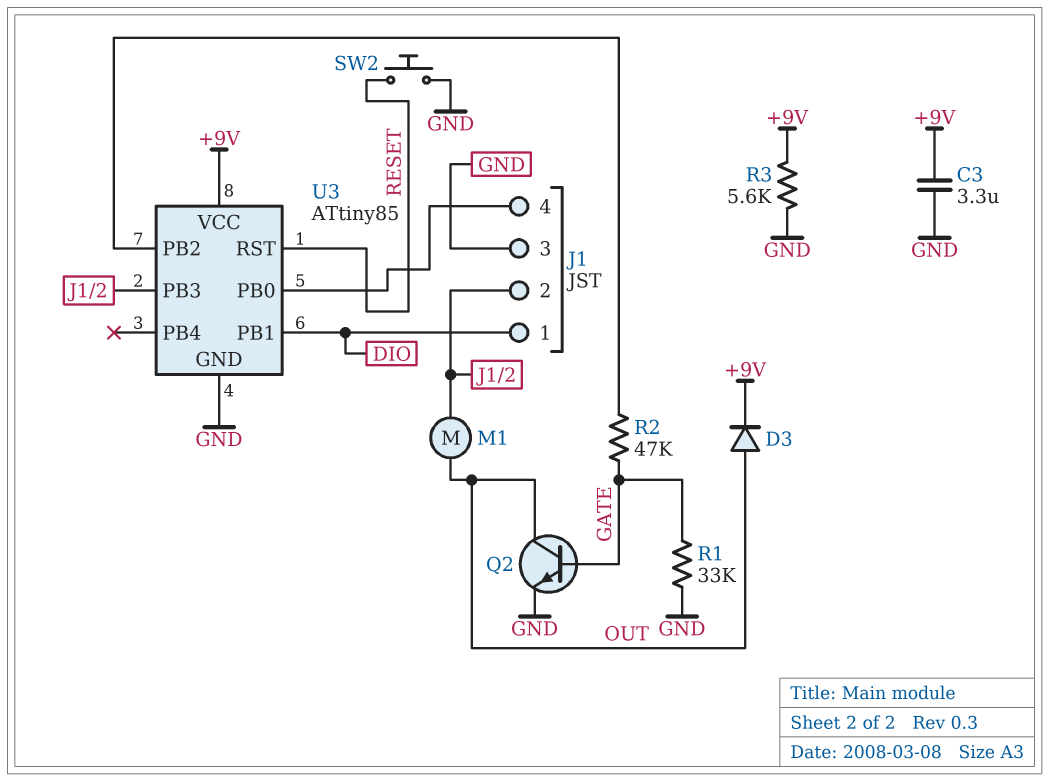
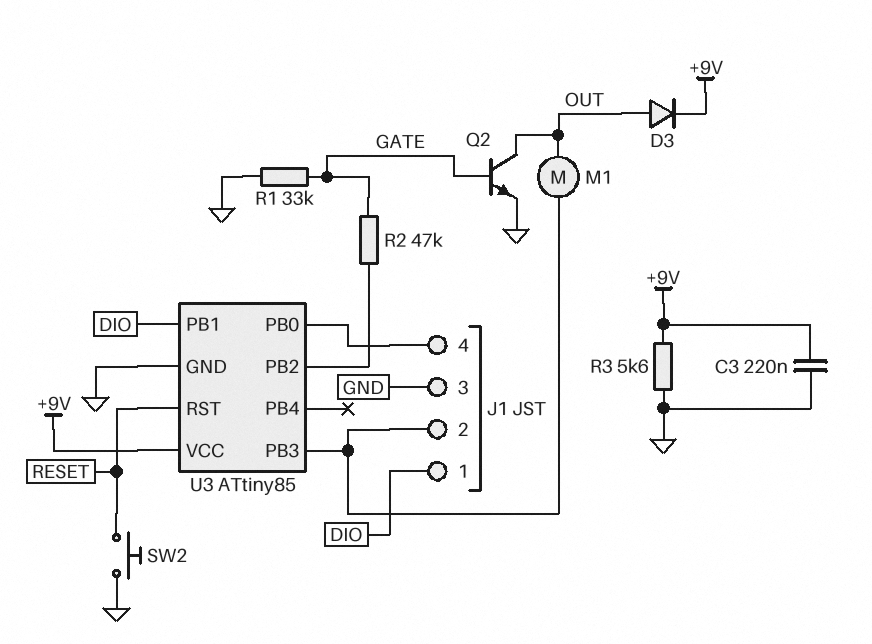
C3: 3.3uF (+9V, GND) -> 220nF (+9V, GND)

